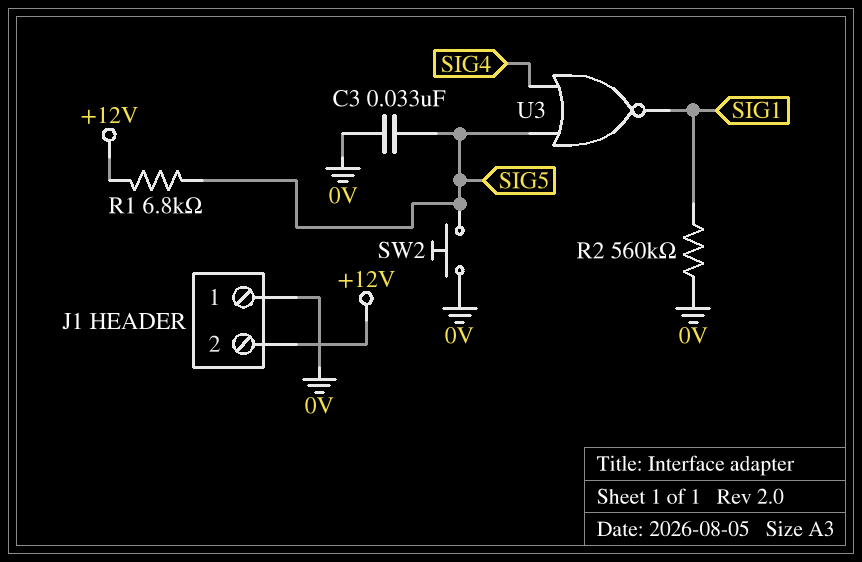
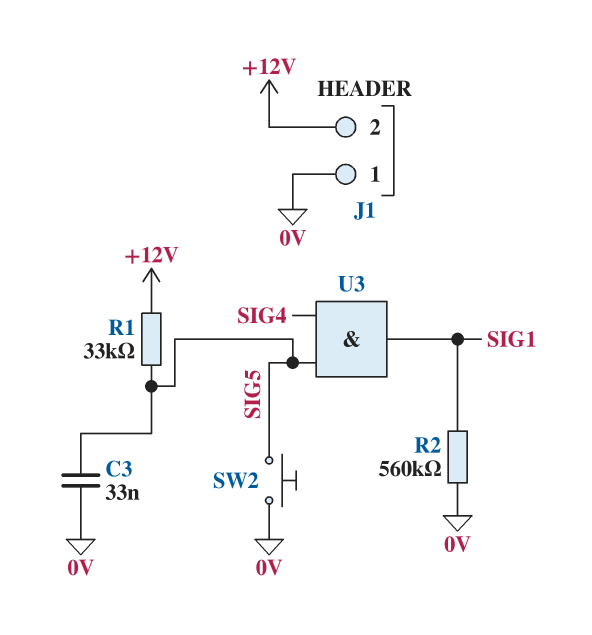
R1: 6.8k (+12V, SIG5) -> 33k (+12V, SIG5)
U3: NOR (in SIG4, in SIG5, out SIG1) -> AND (in SIG4, in SIG5, out SIG1)

